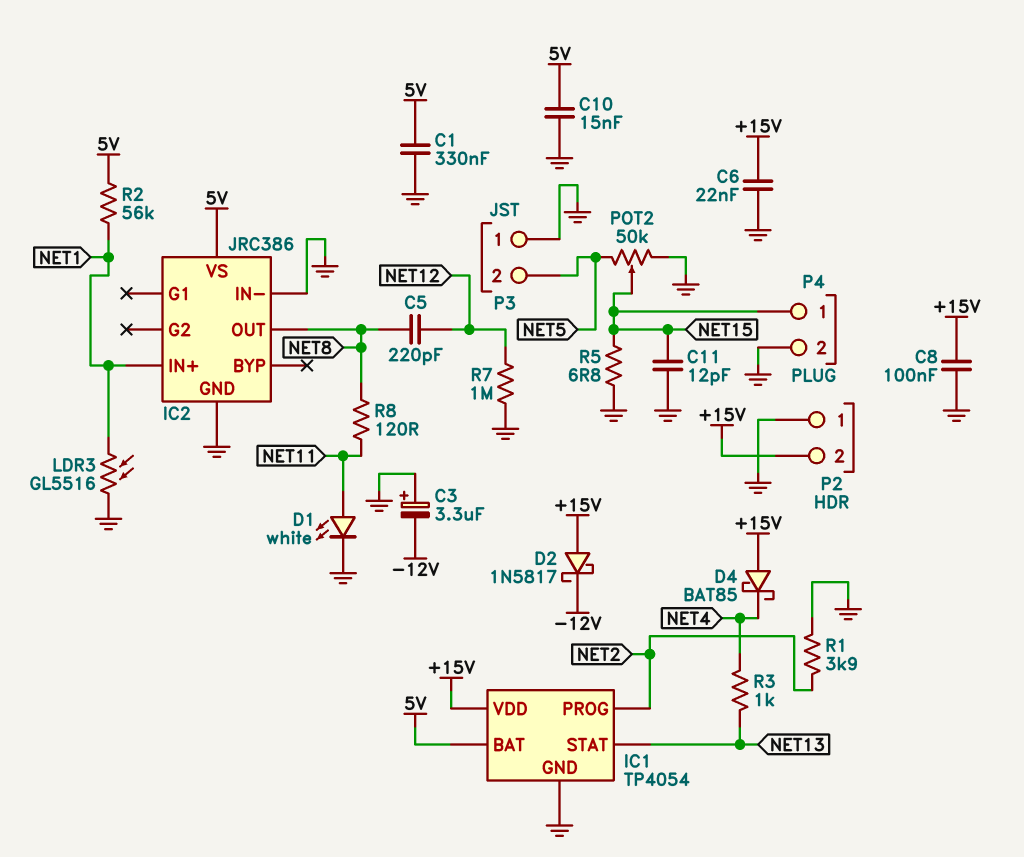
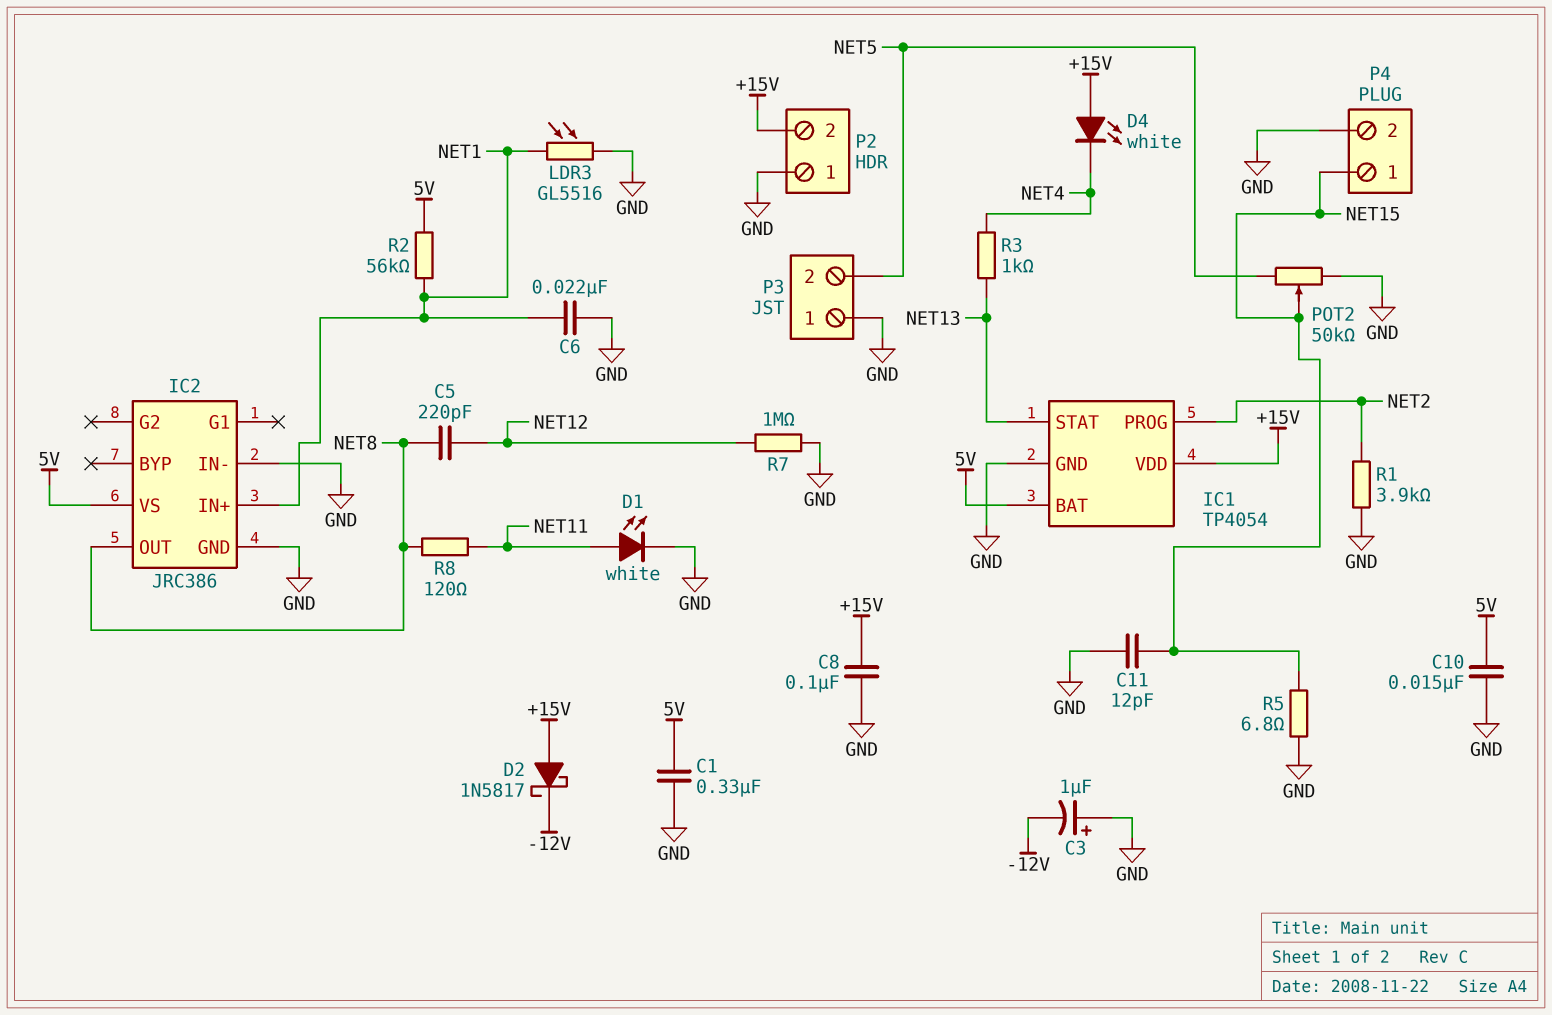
C3: 3.3uF (plus GND, minus -12V) -> 1uF (plus GND, minus -12V)
C6: 22nF (+15V, GND) -> 22nF (GND, NET1)
D4: schottky BAT85 (A +15V, K NET4) -> LED white (A +15V, K NET4)

